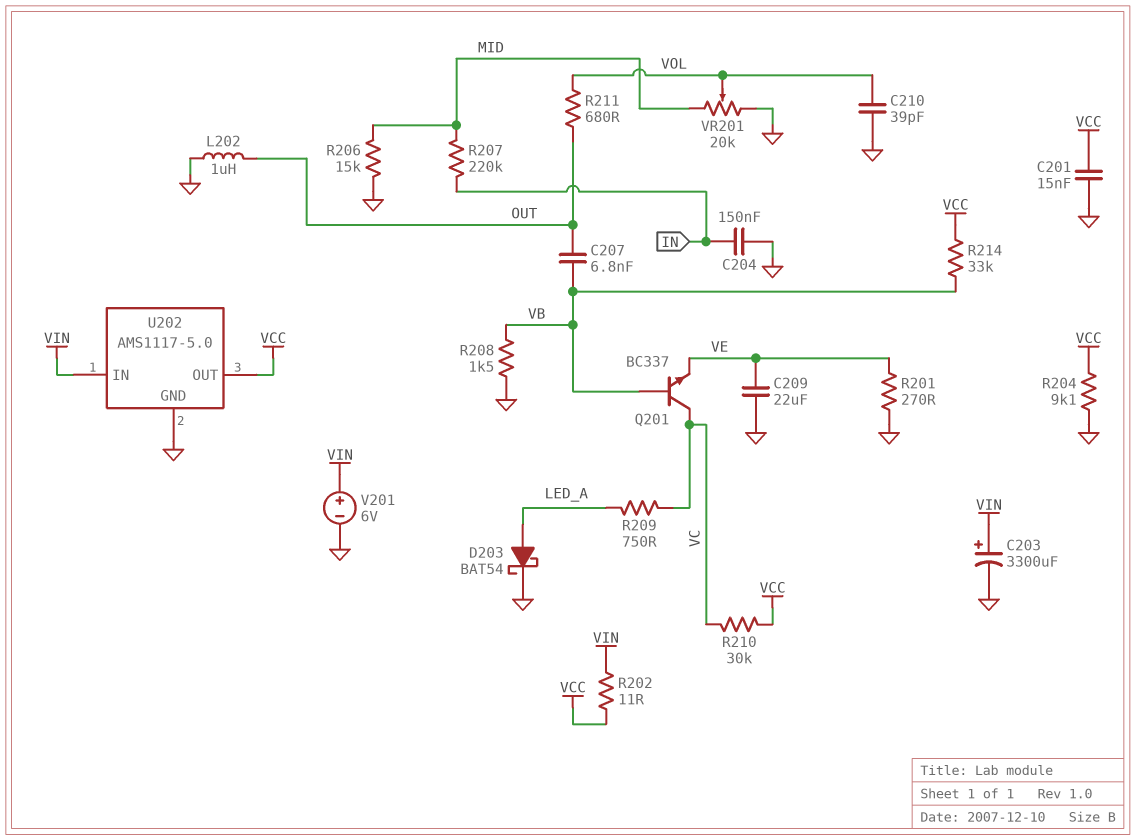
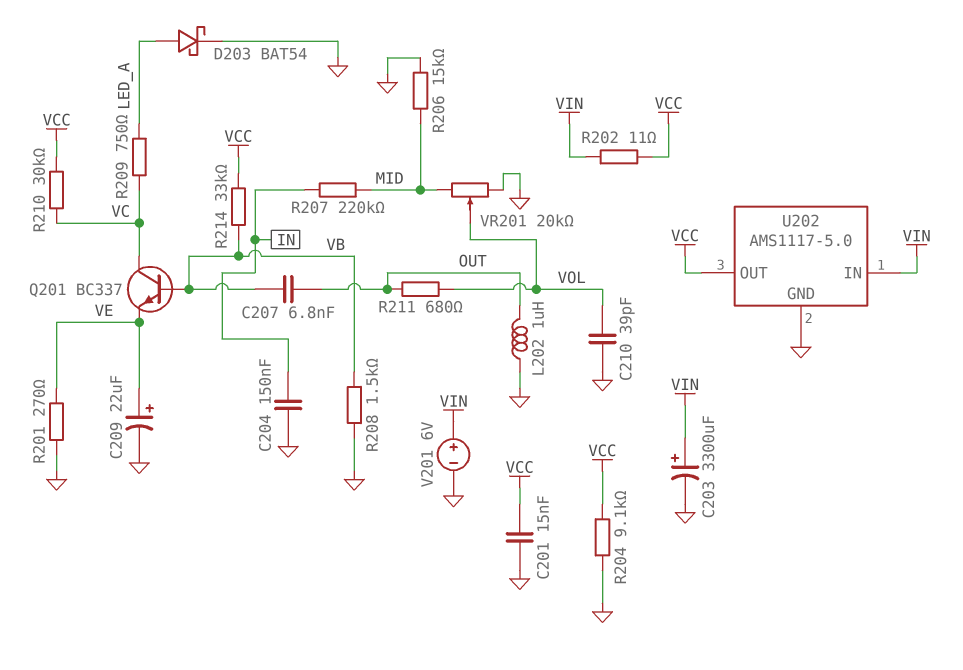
C209: 22uF (GND, VE) -> 22uF (plus VE, minus GND)

